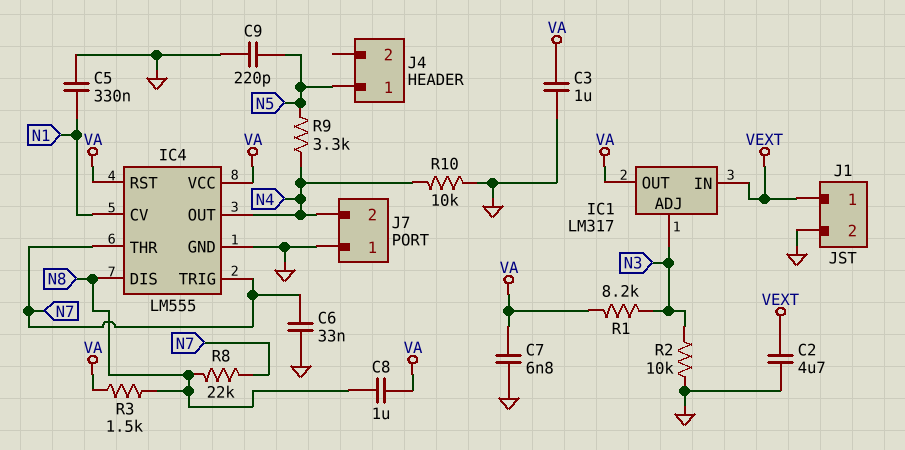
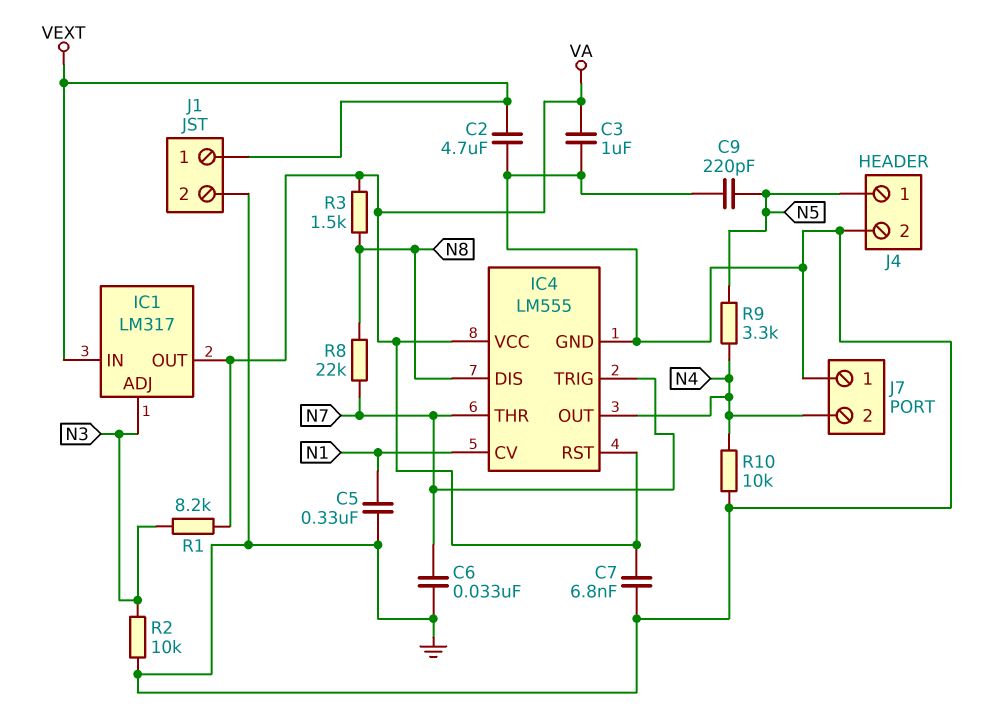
C8: 1uF (N8, VA) -> none
J4 pin 2: none -> GND

